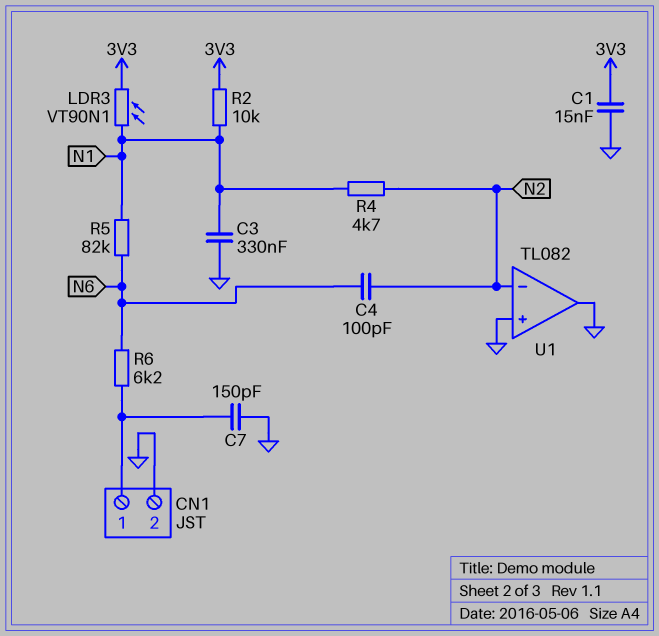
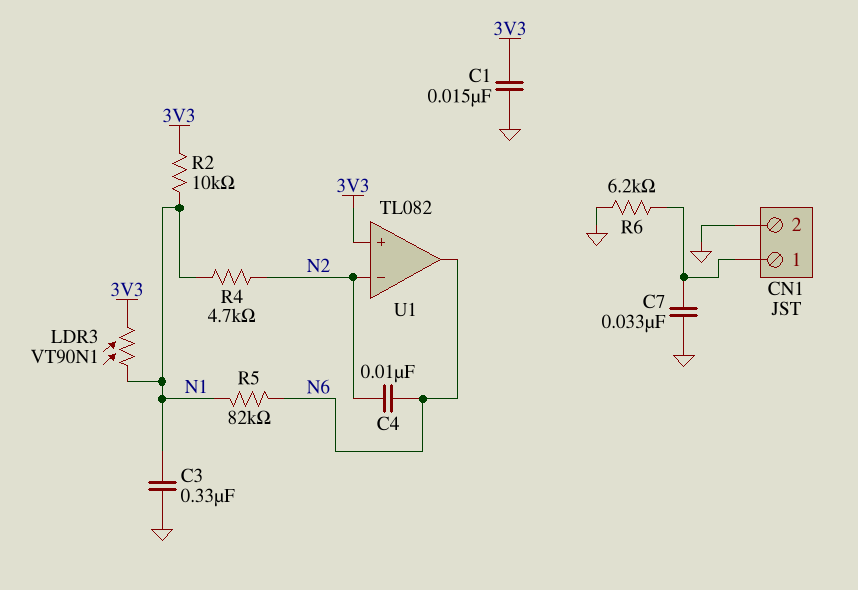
C4: 100pF (N2, N6) -> 10nF (N2, N6)
C7: 150pF (CN1/1, GND) -> 33nF (CN1/1, GND)
R6: 6.2k (CN1/1, N6) -> 6.2k (CN1/1, GND)
U1 pin in+: GND -> 3V3
U1 pin out: GND -> N6

